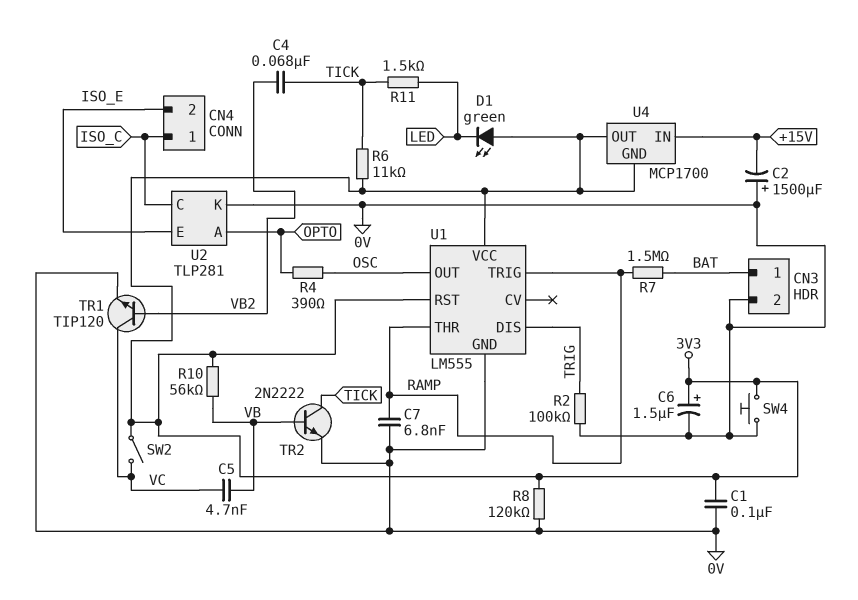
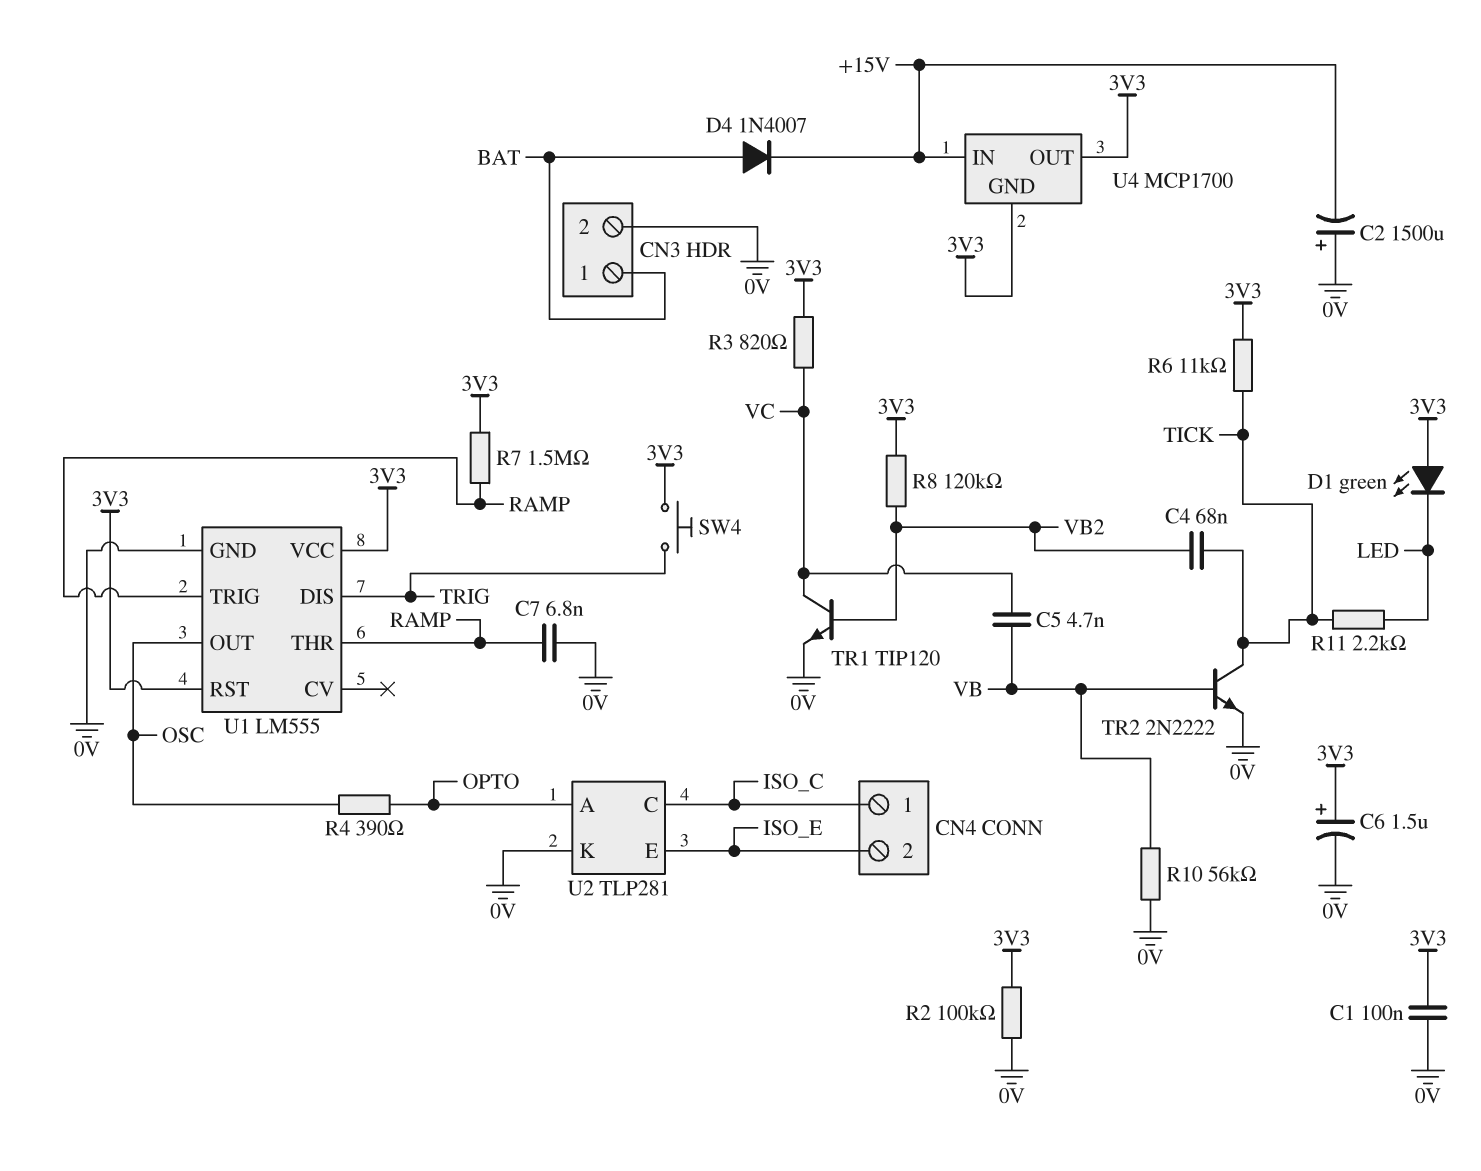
D4: none -> diode 1N4007 (A BAT, K +15V)
R2: 100k (0V, TRIG) -> 100k (0V, 3V3)
R3: none -> 820 (3V3, VC)
R7: 1.5M (BAT, RAMP) -> 1.5M (3V3, RAMP)
R8: 120k (0V, 3V3) -> 120k (3V3, VB2)
R10: 56k (3V3, VB) -> 56k (0V, VB)
R11: 1.5k (LED, TICK) -> 2.2k (LED, TICK)
SW2: switch (3V3, VC) -> none
SW4: button (0V, 3V3) -> button (3V3, TRIG)

